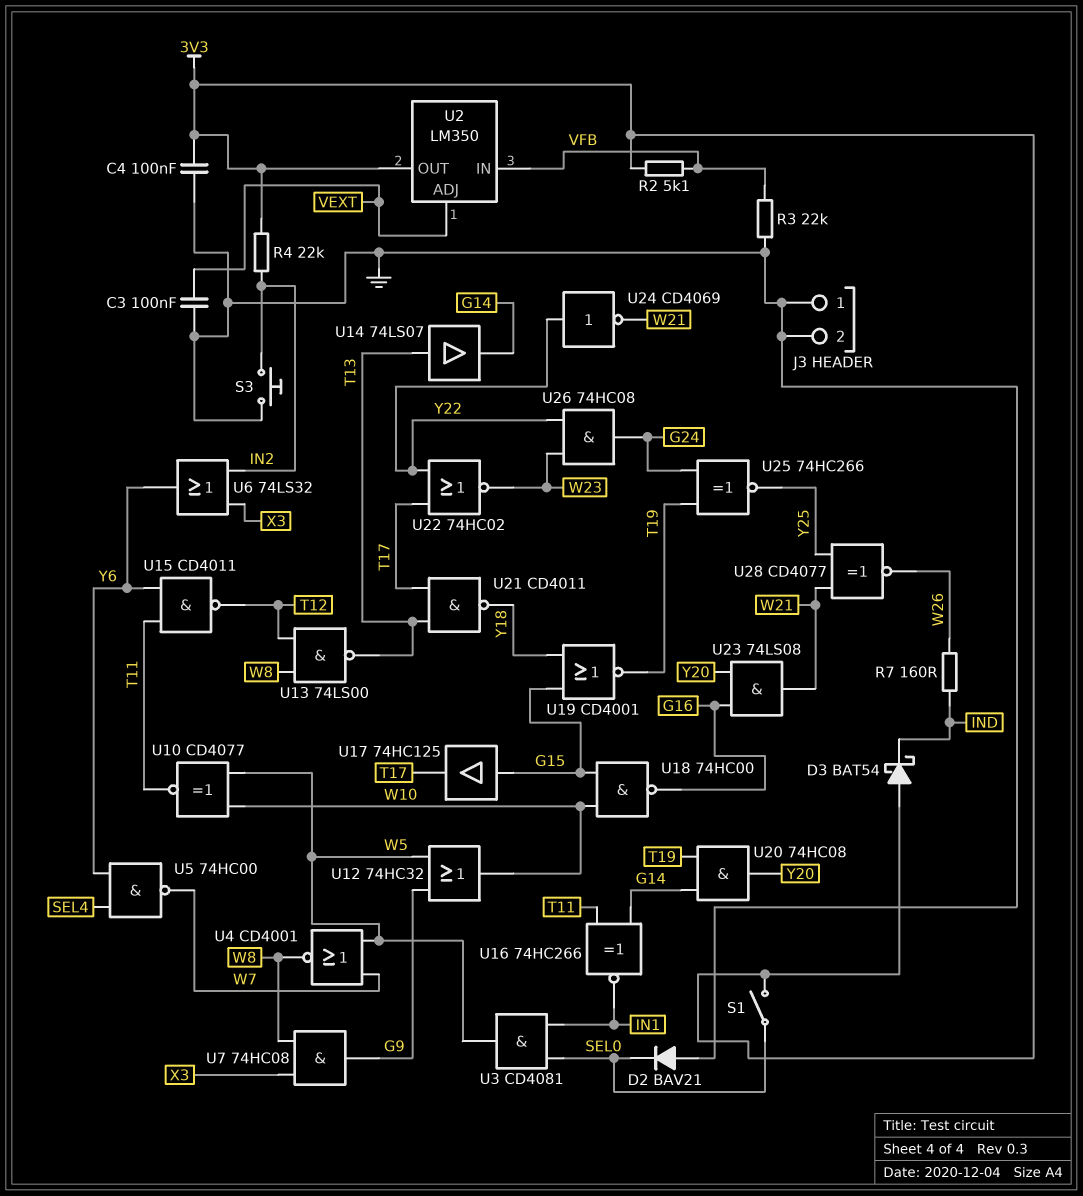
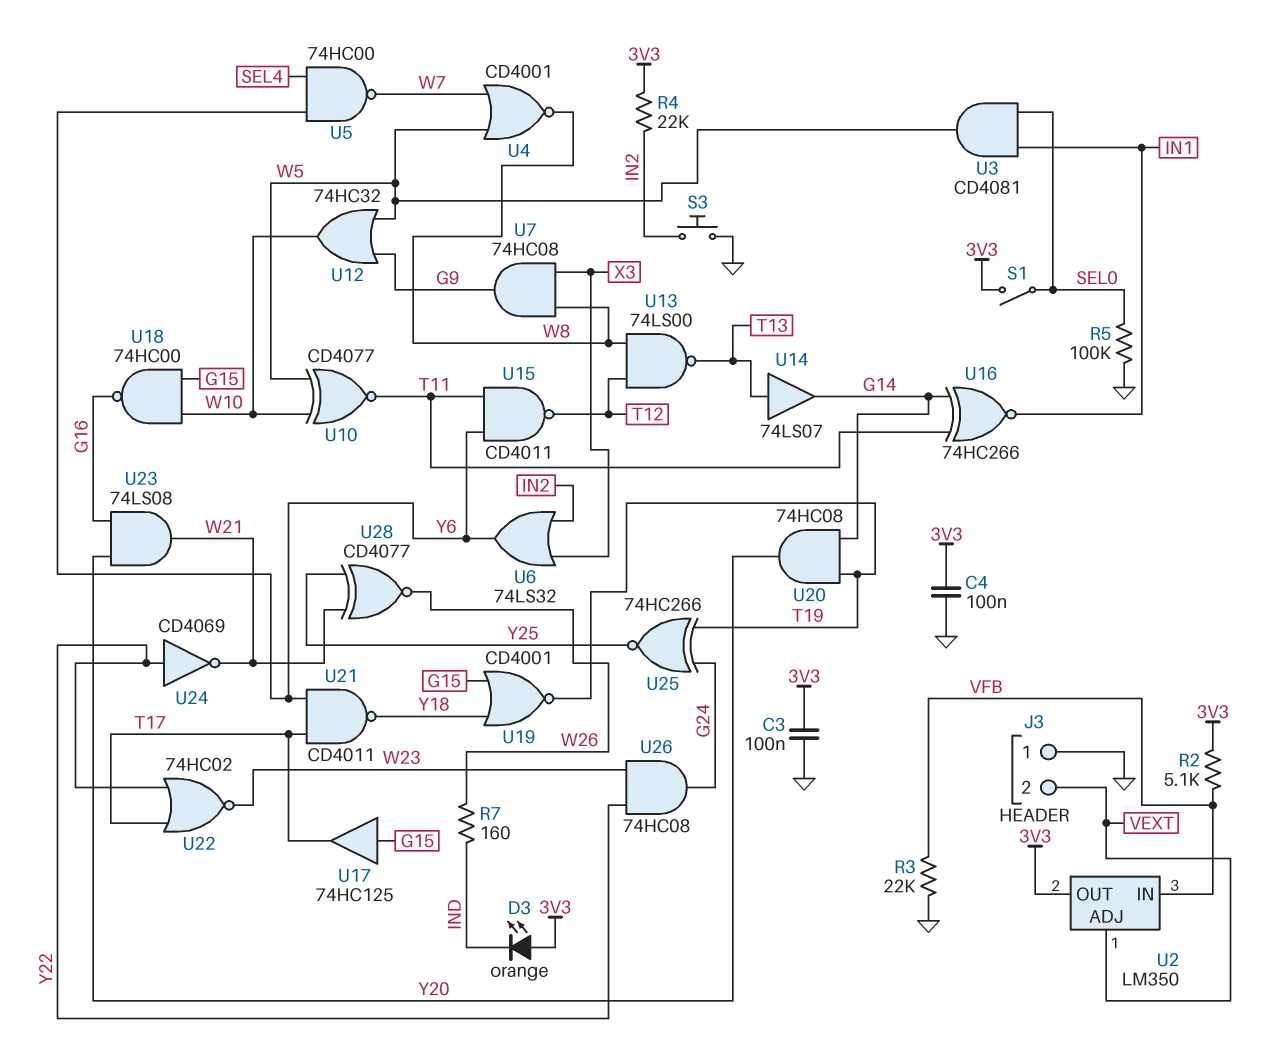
C3: 100nF (GND, VEXT) -> 100nF (3V3, GND)
D2: diode BAV21 (A GND, K SEL0) -> none
D3: schottky BAT54 (A 3V3, K IND) -> LED orange (A 3V3, K IND)
J3 pin 2: GND -> VEXT
R5: none -> 100k (GND, SEL0)
U21: NAND CD4011 (in T13, in T17, out Y18) -> NAND CD4011 (in T17, in Y6, out Y18)

